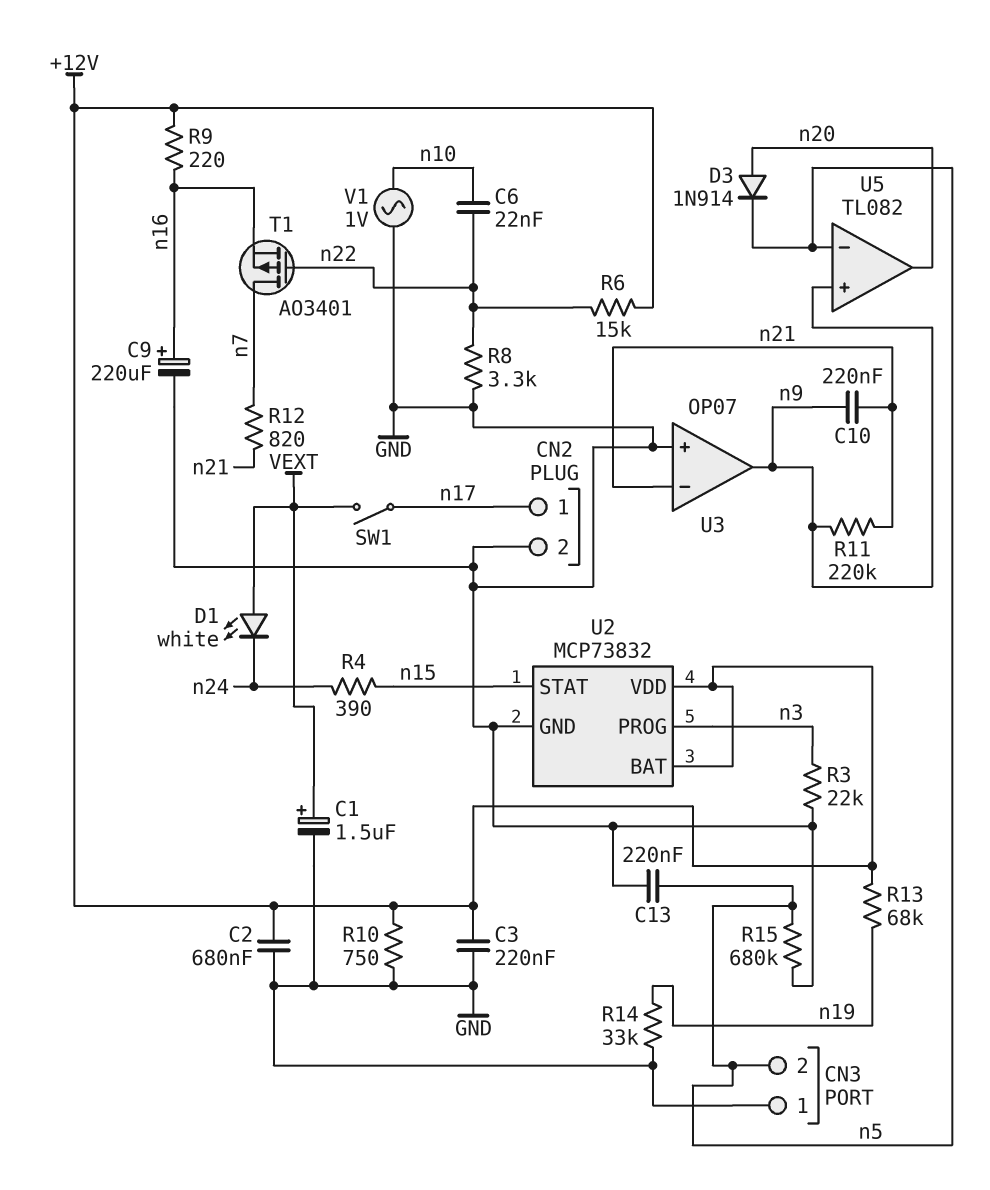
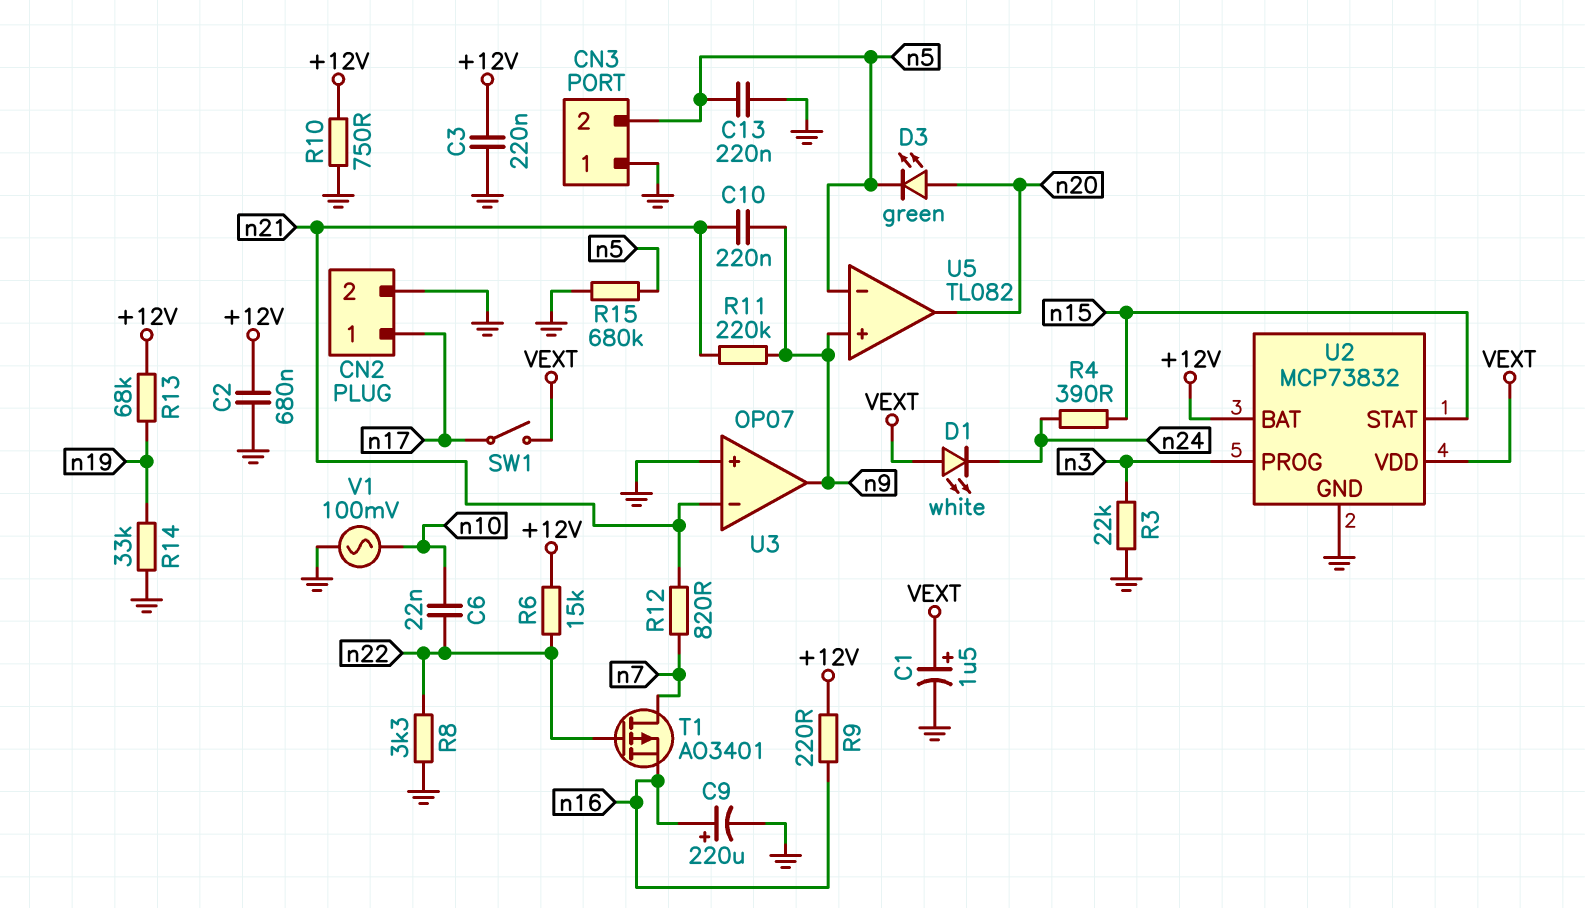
D3: diode 1N914 (A n20, K n5) -> LED green (A n20, K n5)
U2 pin VDD: +12V -> VEXT
V1: AC 1V (GND, n10) -> AC 100mV (GND, n10)

